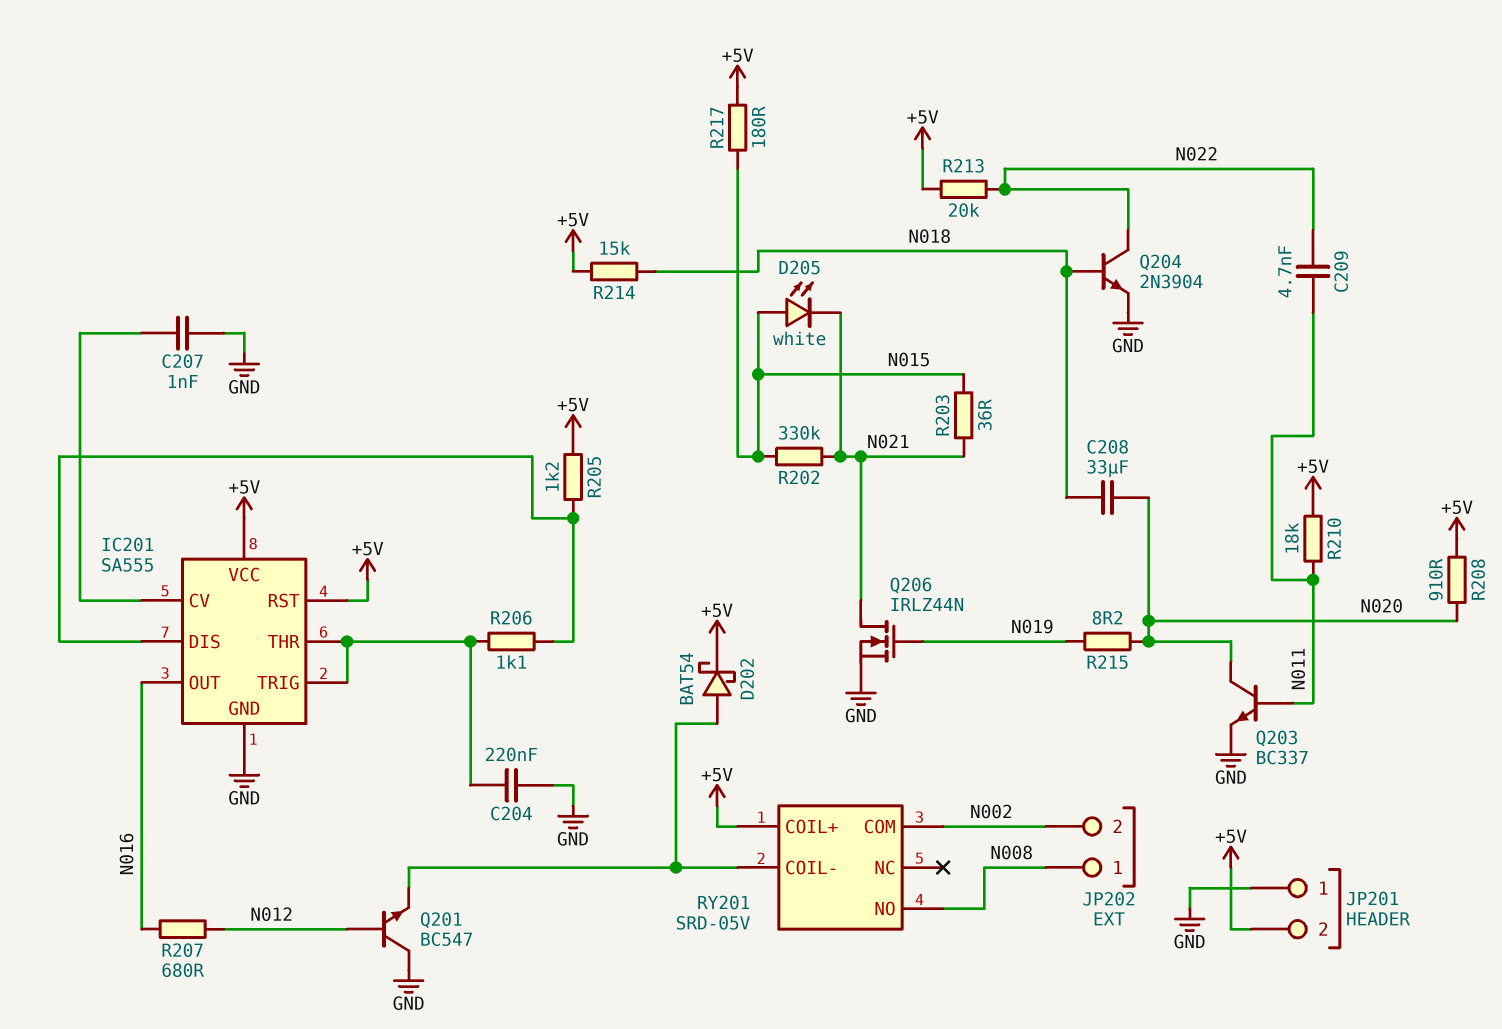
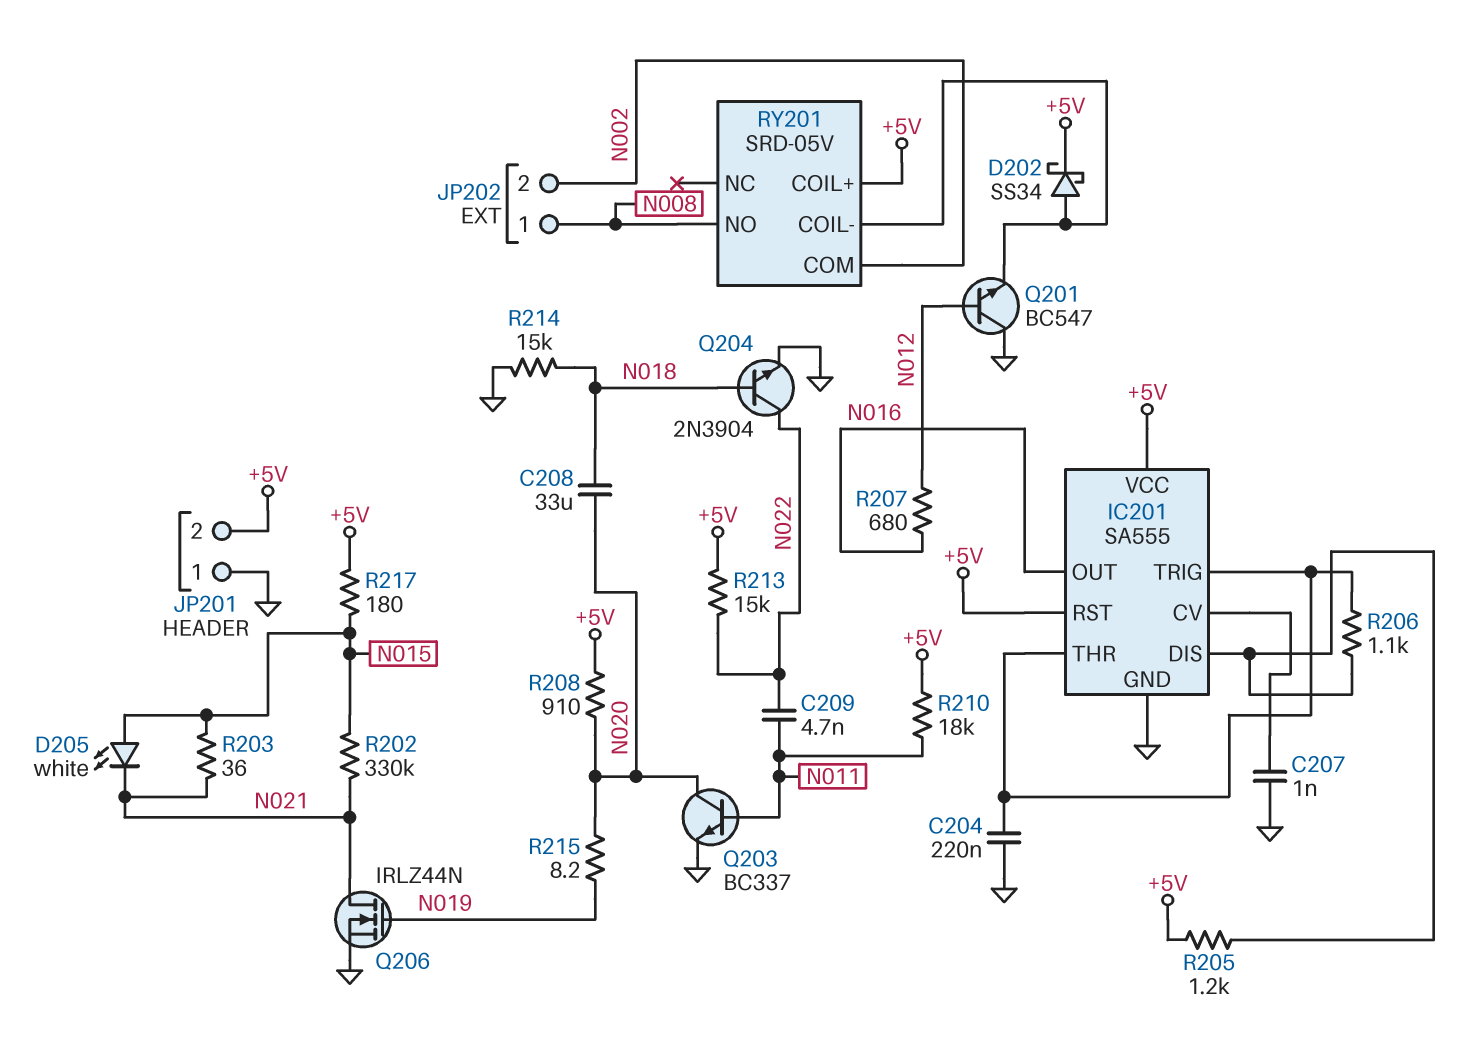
D202: schottky BAT54 (A RY201/COIL-, K +5V) -> schottky SS34 (A RY201/COIL-, K +5V)
R213: 20k (+5V, N022) -> 15k (+5V, N022)
R214: 15k (+5V, N018) -> 15k (GND, N018)

